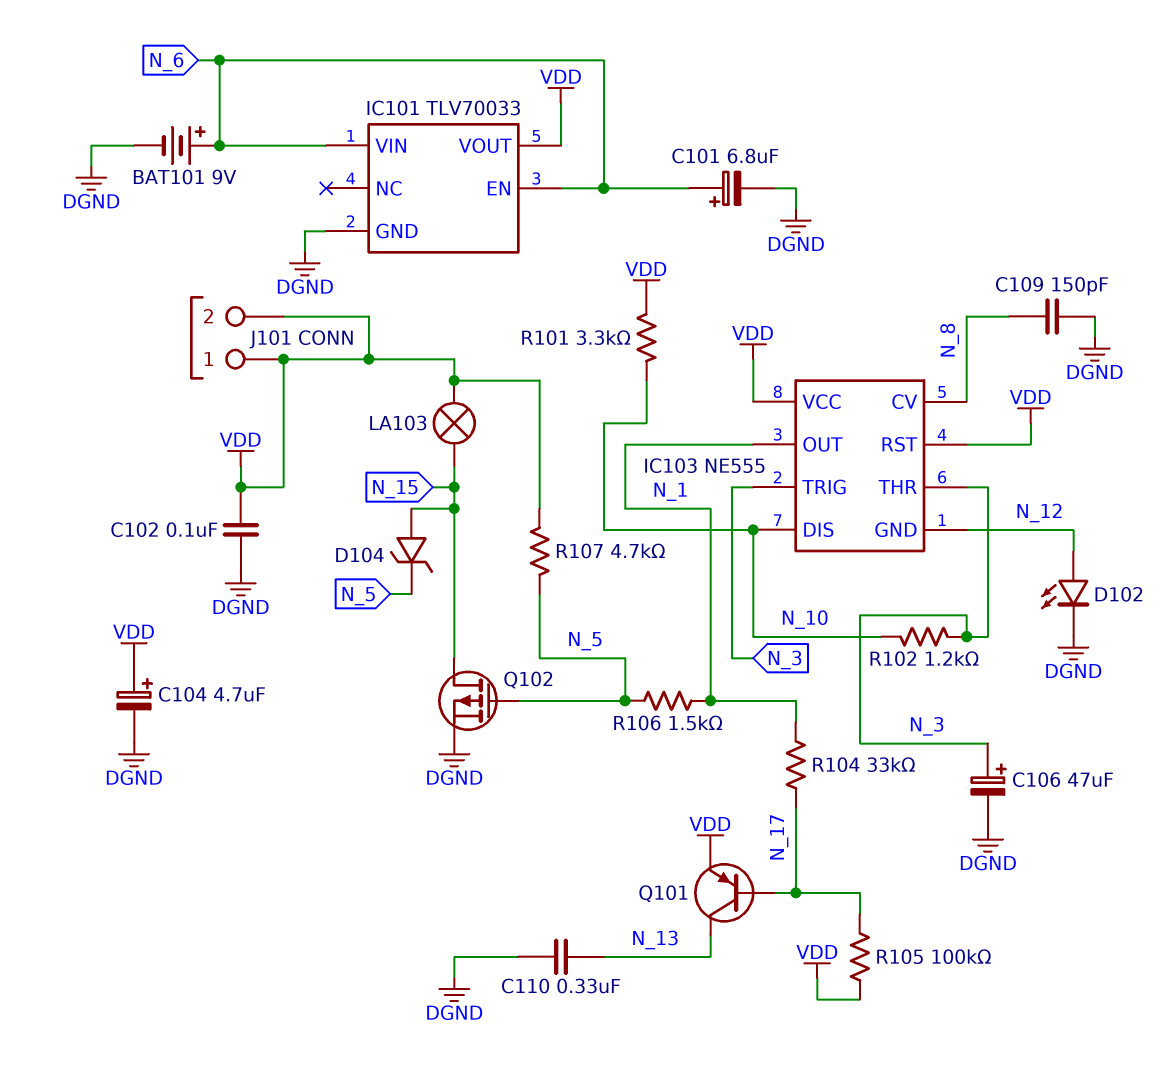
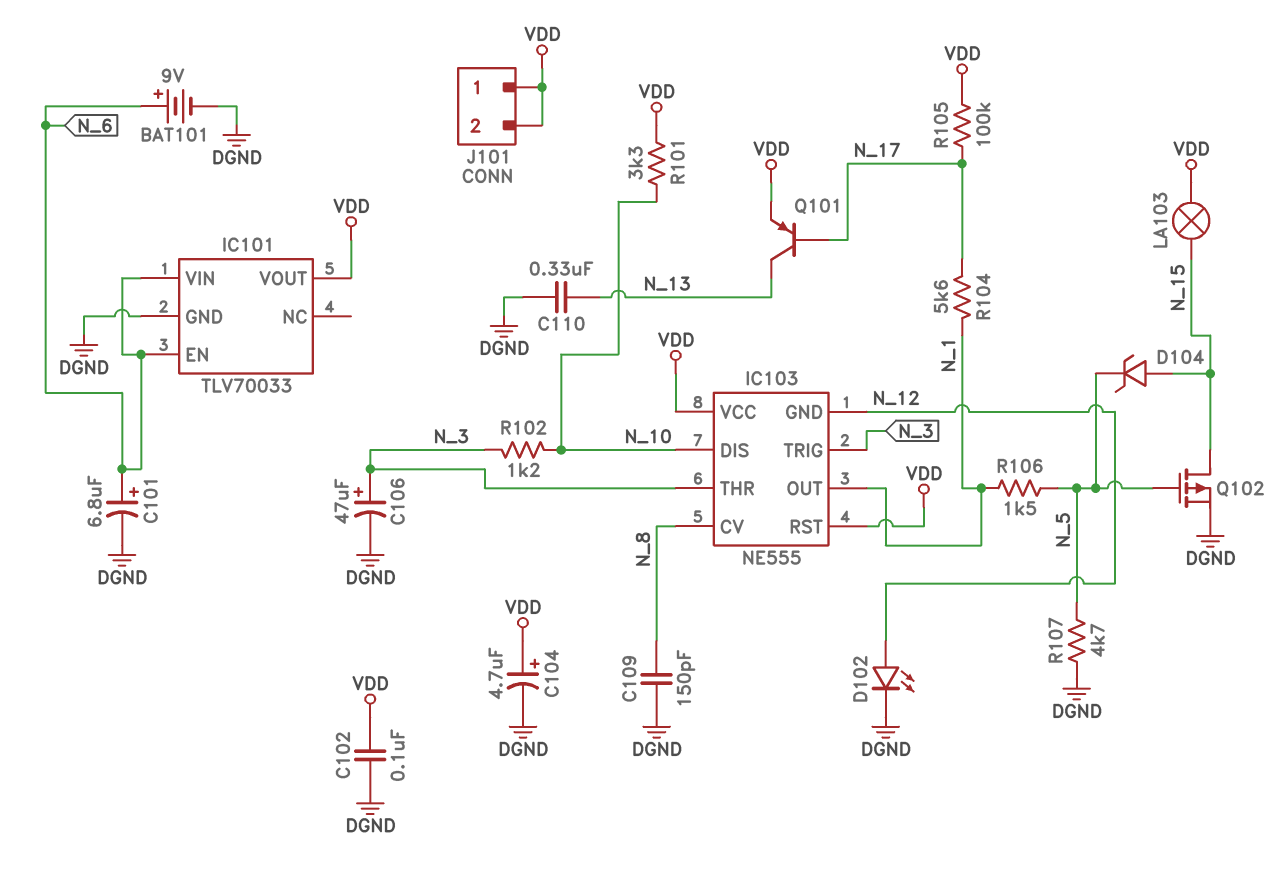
R104: 33k (N_1, N_17) -> 5.6k (N_1, N_17)
R107: 4.7k (N_5, VDD) -> 4.7k (DGND, N_5)

